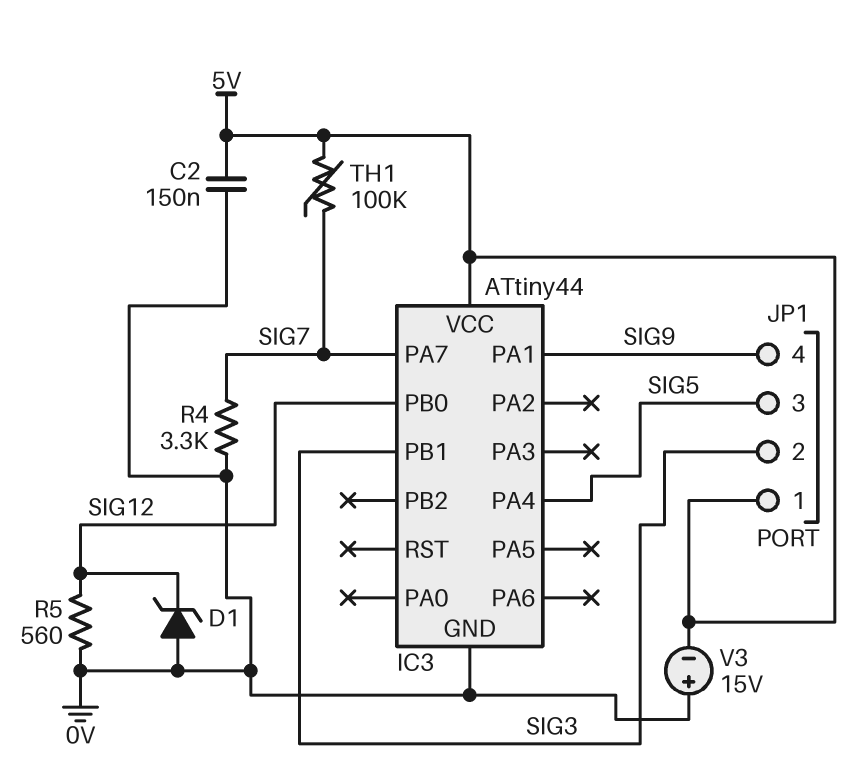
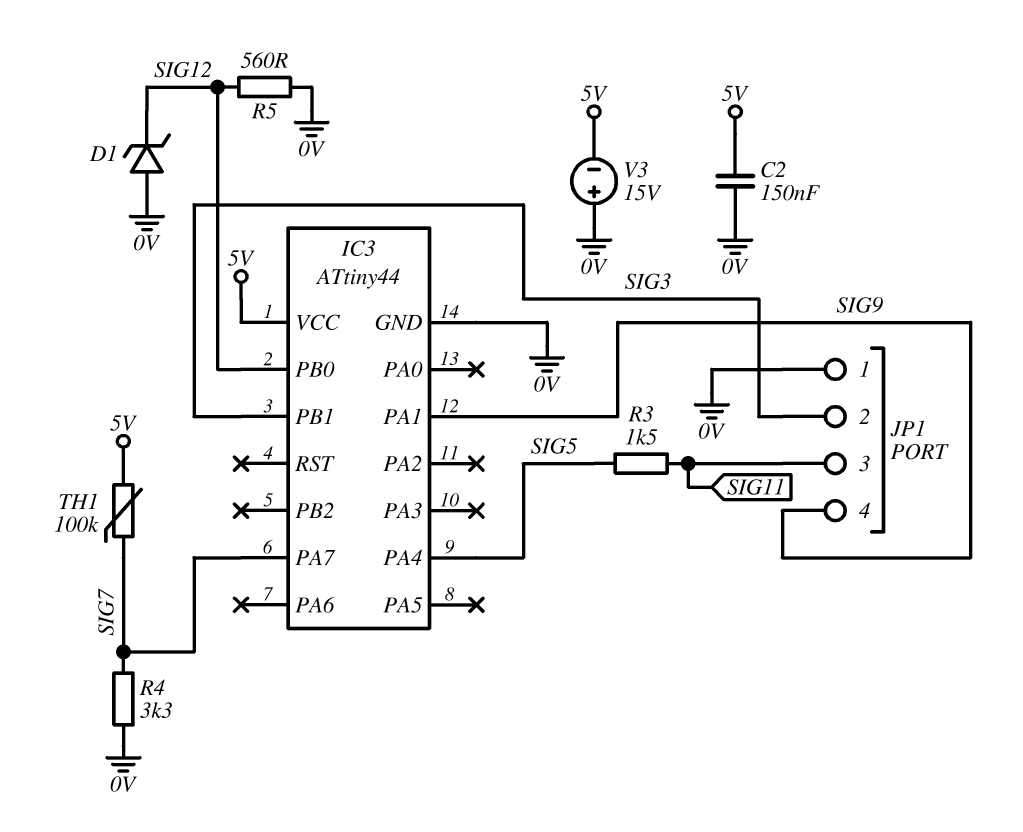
JP1 pin 1: 5V -> 0V
JP1 pin 3: SIG5 -> SIG11
R3: none -> 1.5k (SIG5, SIG11)

